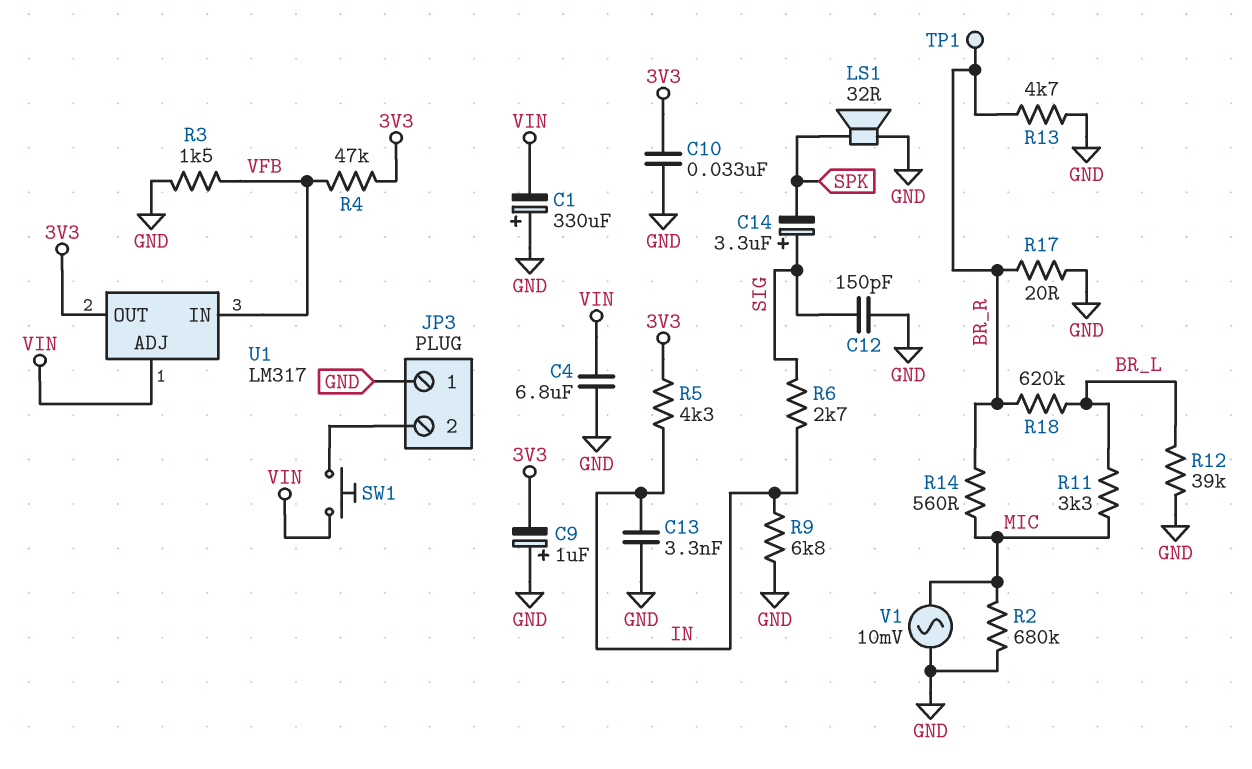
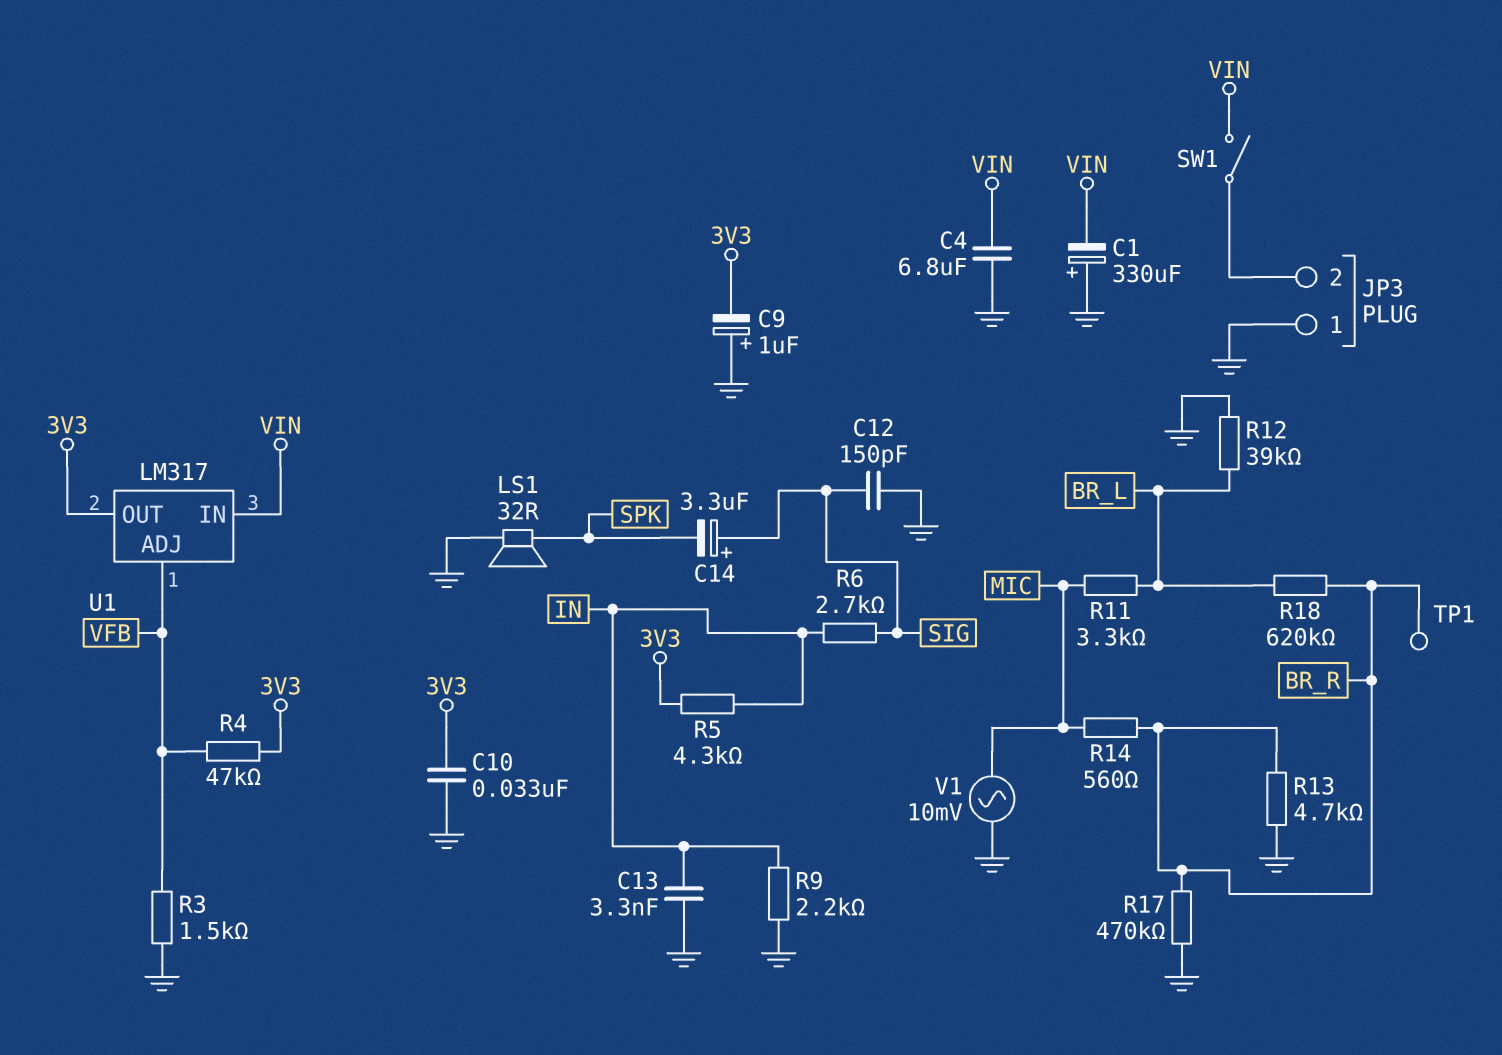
R2: 680k (GND, MIC) -> none
R9: 6.8k (GND, IN) -> 2.2k (GND, IN)
R17: 20 (BR_R, GND) -> 470k (BR_R, GND)
SW1: button (JP3/2, VIN) -> switch (JP3/2, VIN)
U1 pin ADJ: VIN -> VFB
U1 pin IN: VFB -> VIN

